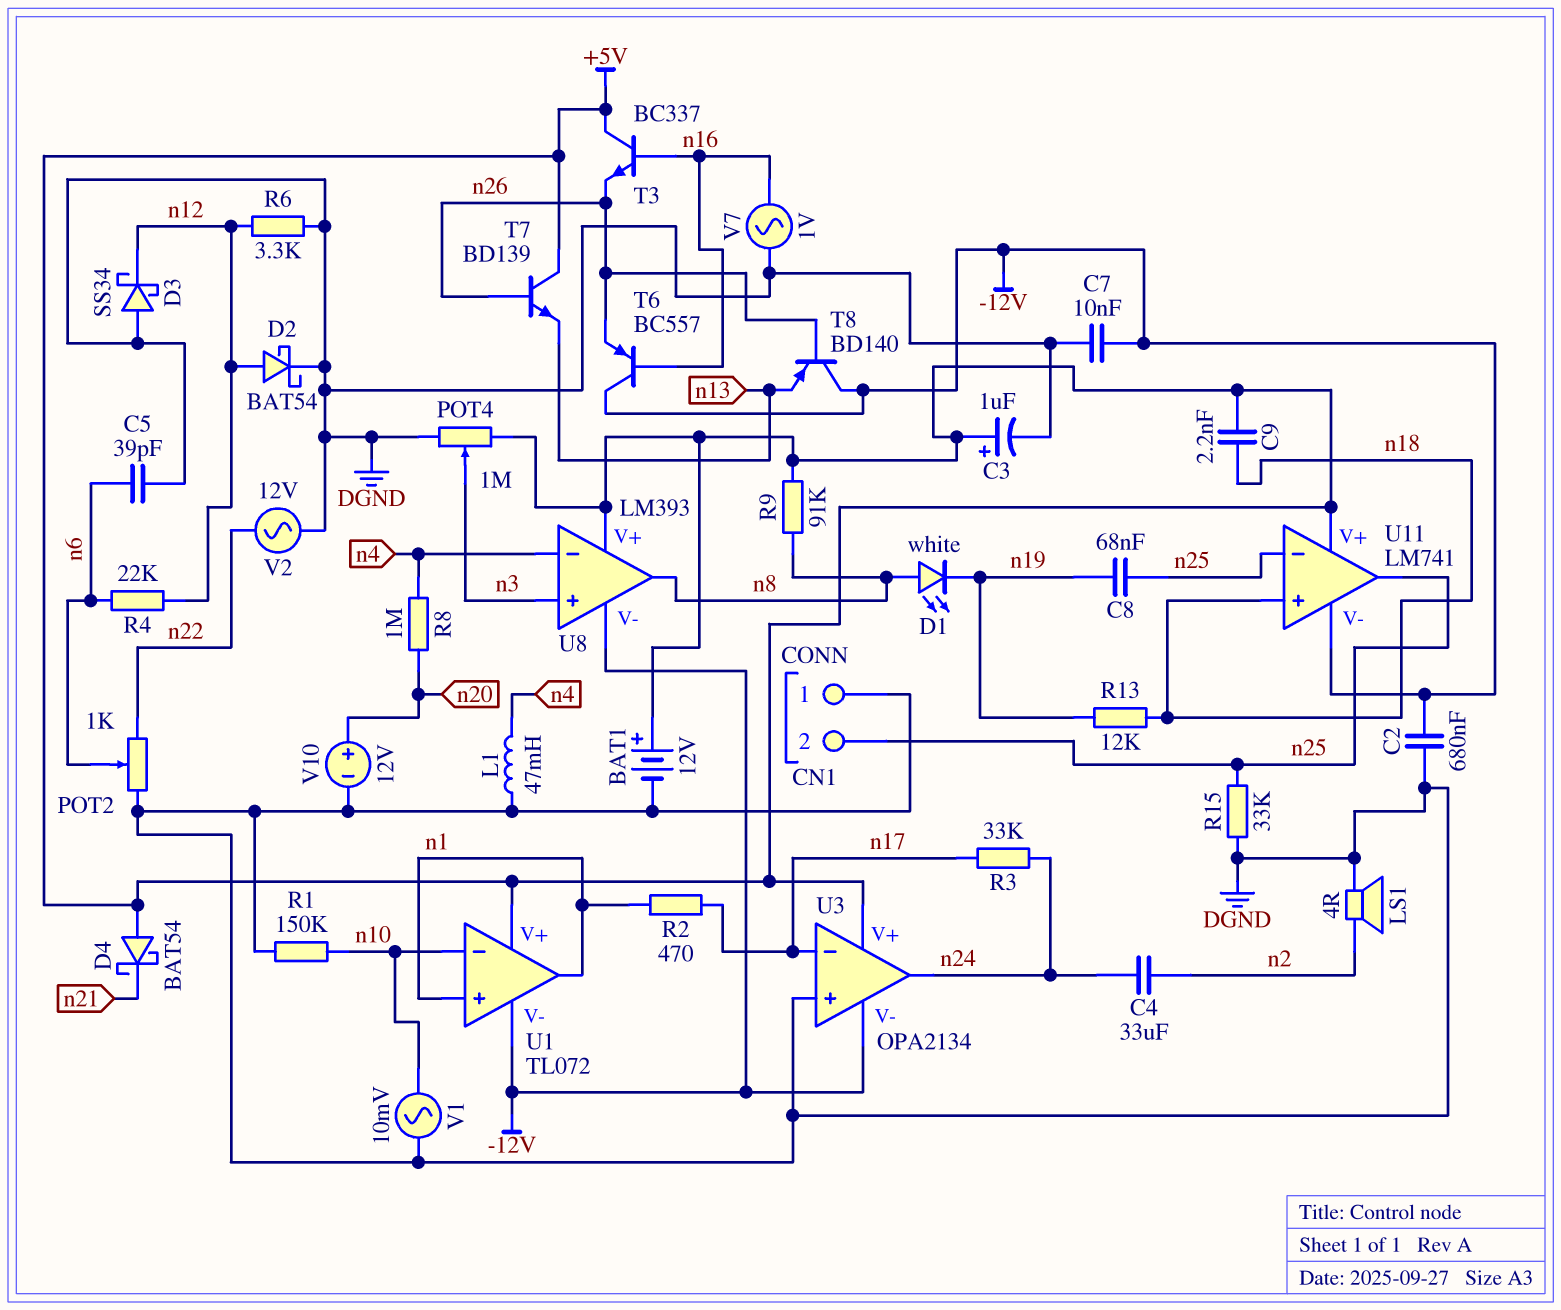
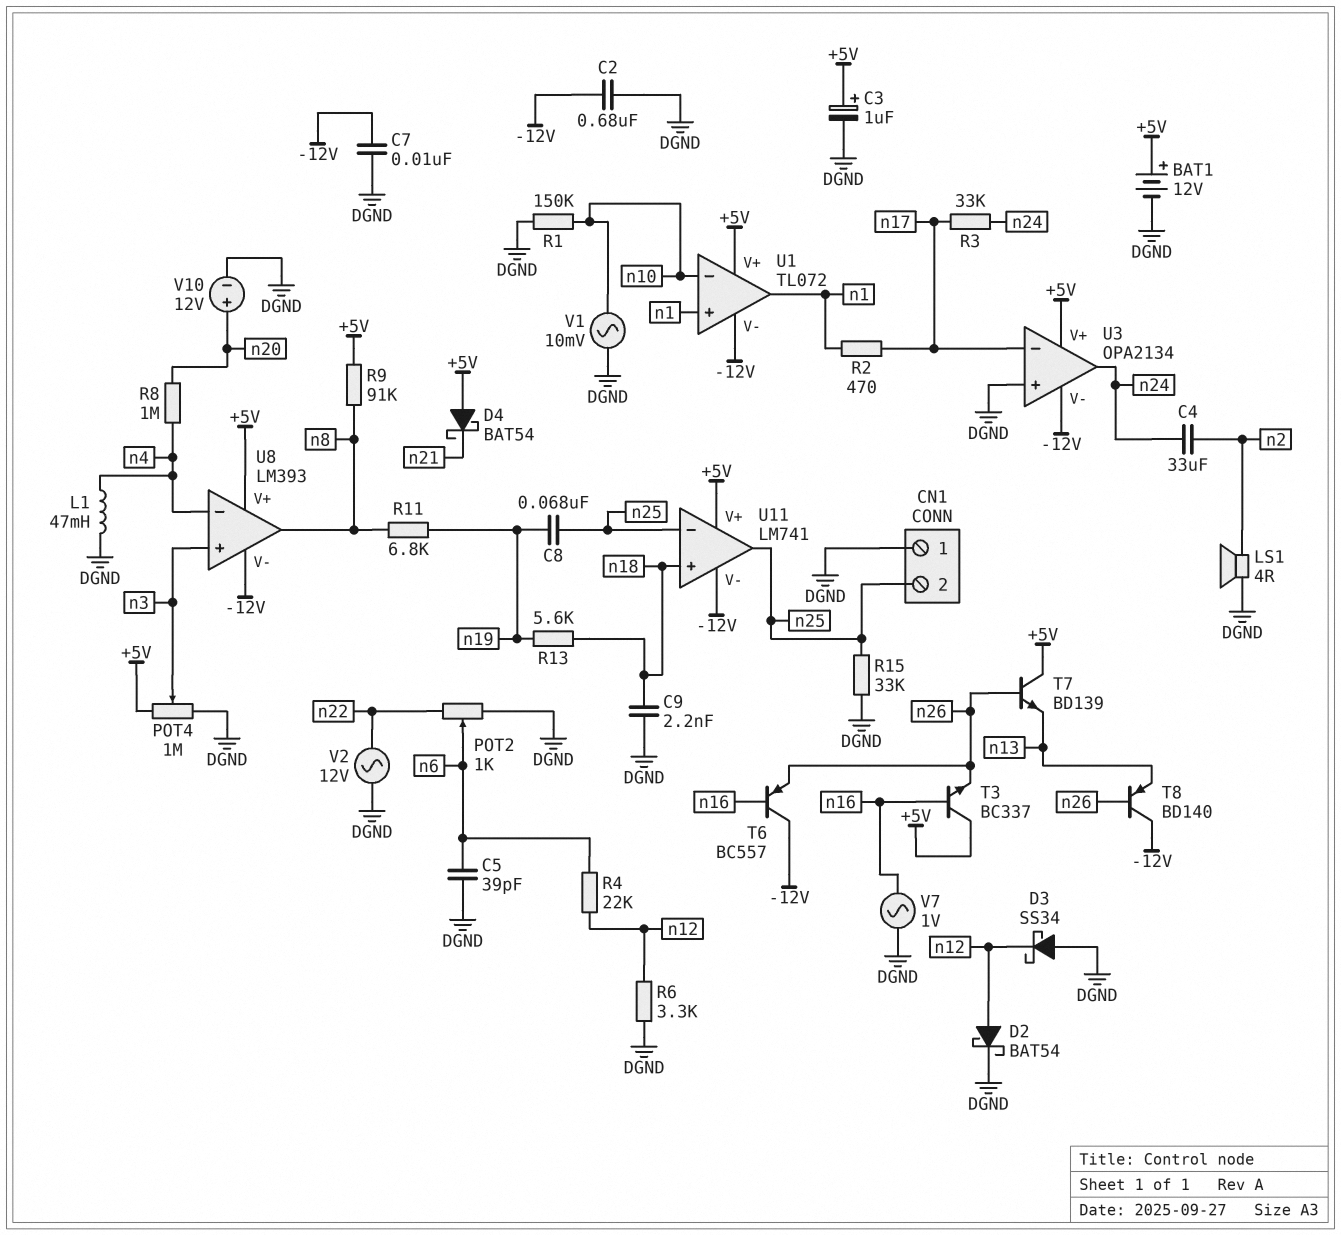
C9: 2.2nF (+5V, n18) -> 2.2nF (DGND, n18)
D1: LED white (A n8, K n19) -> none
R11: none -> 6.8k (n8, n19)
R13: 12k (n18, n19) -> 5.6k (n18, n19)

